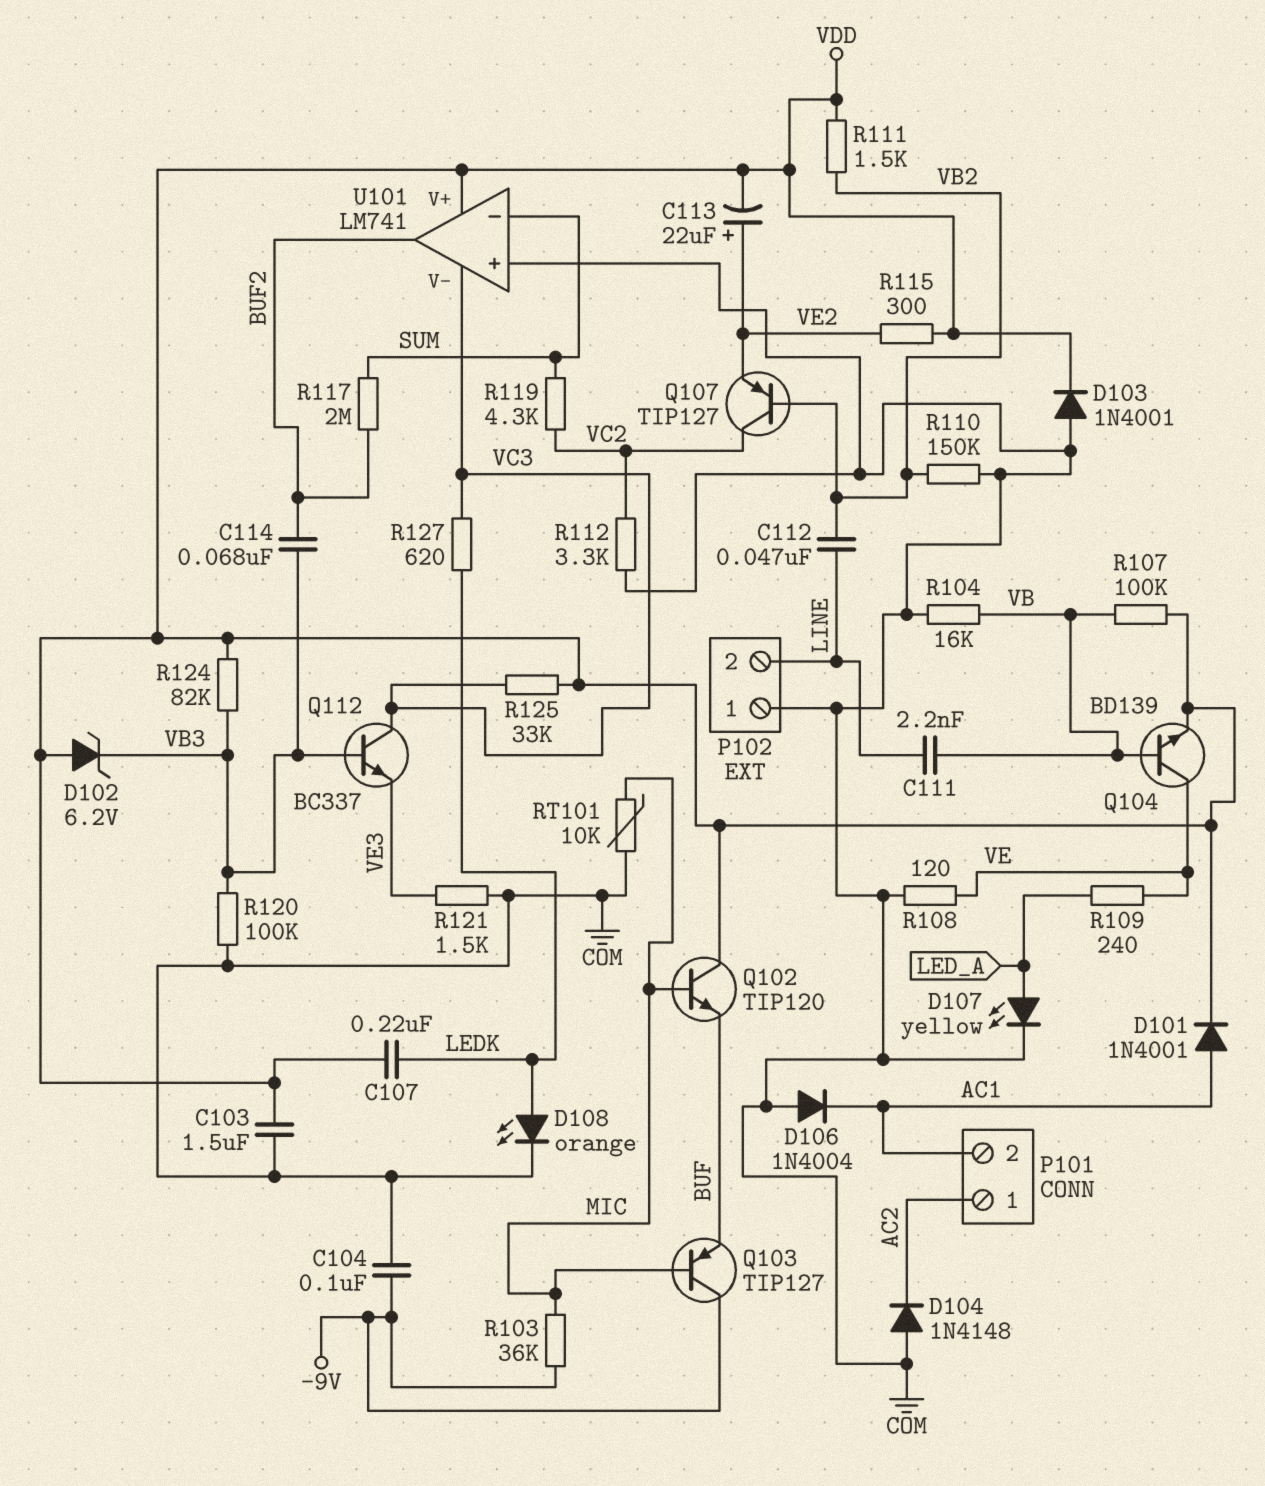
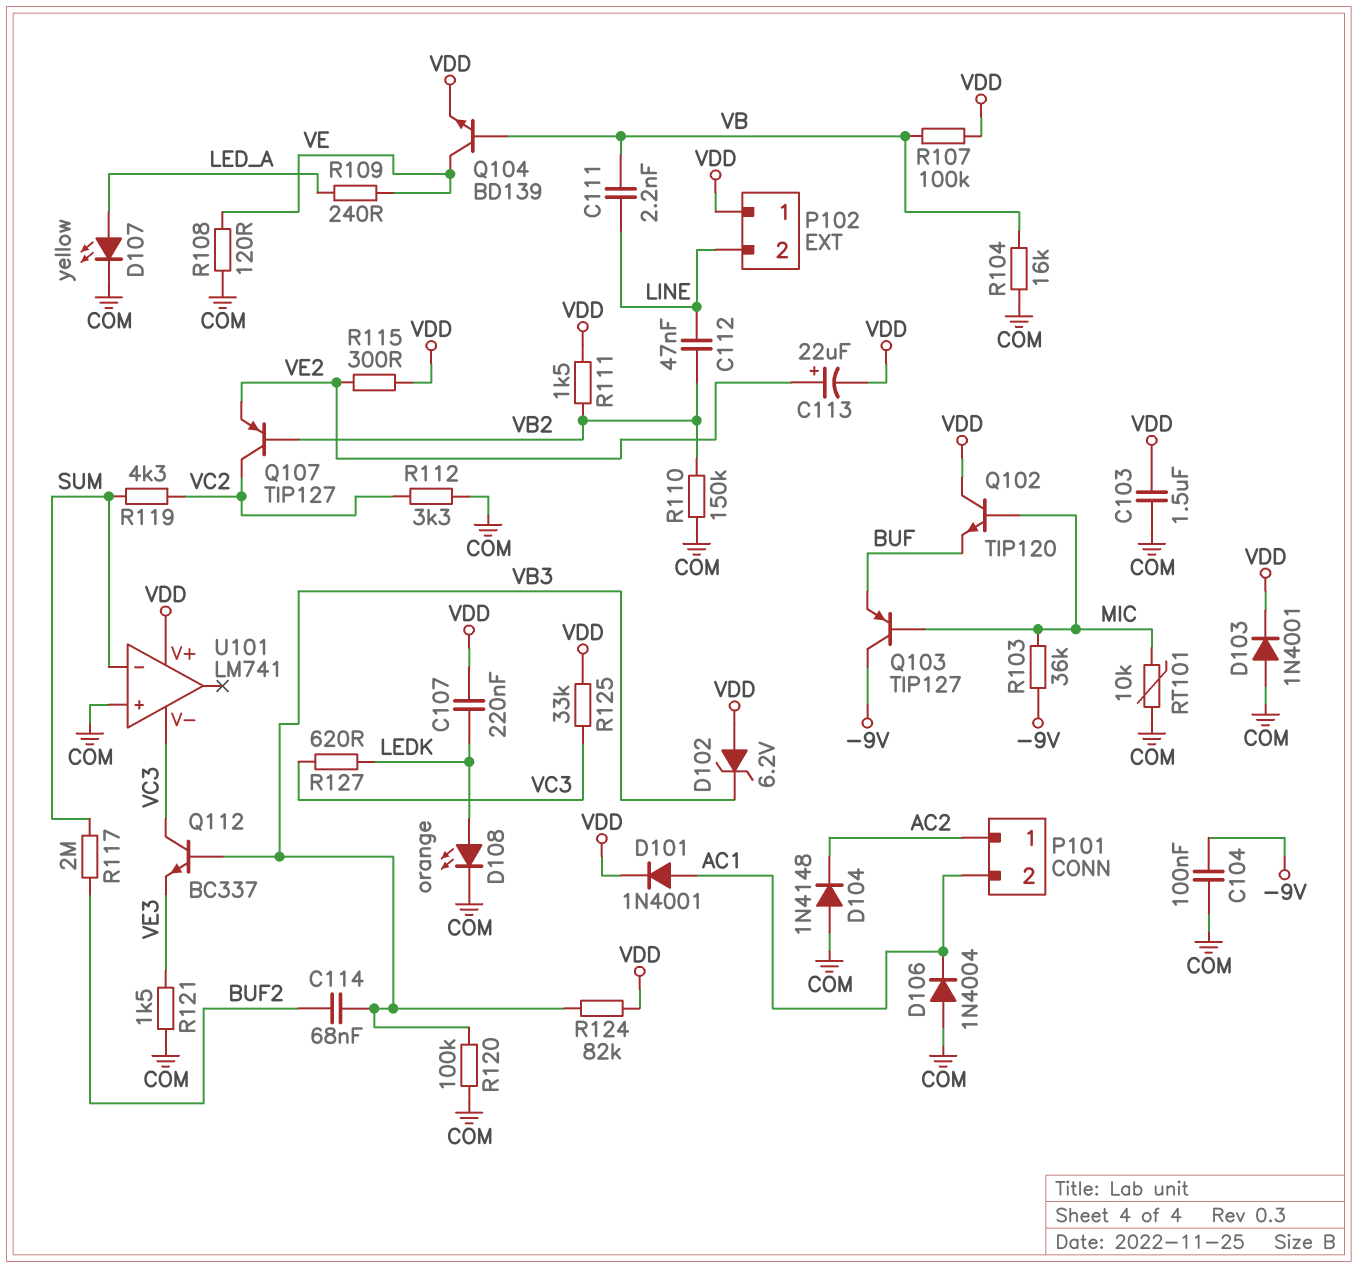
P102 pin 1: COM -> VDD
U101 pin out: BUF2 -> none

